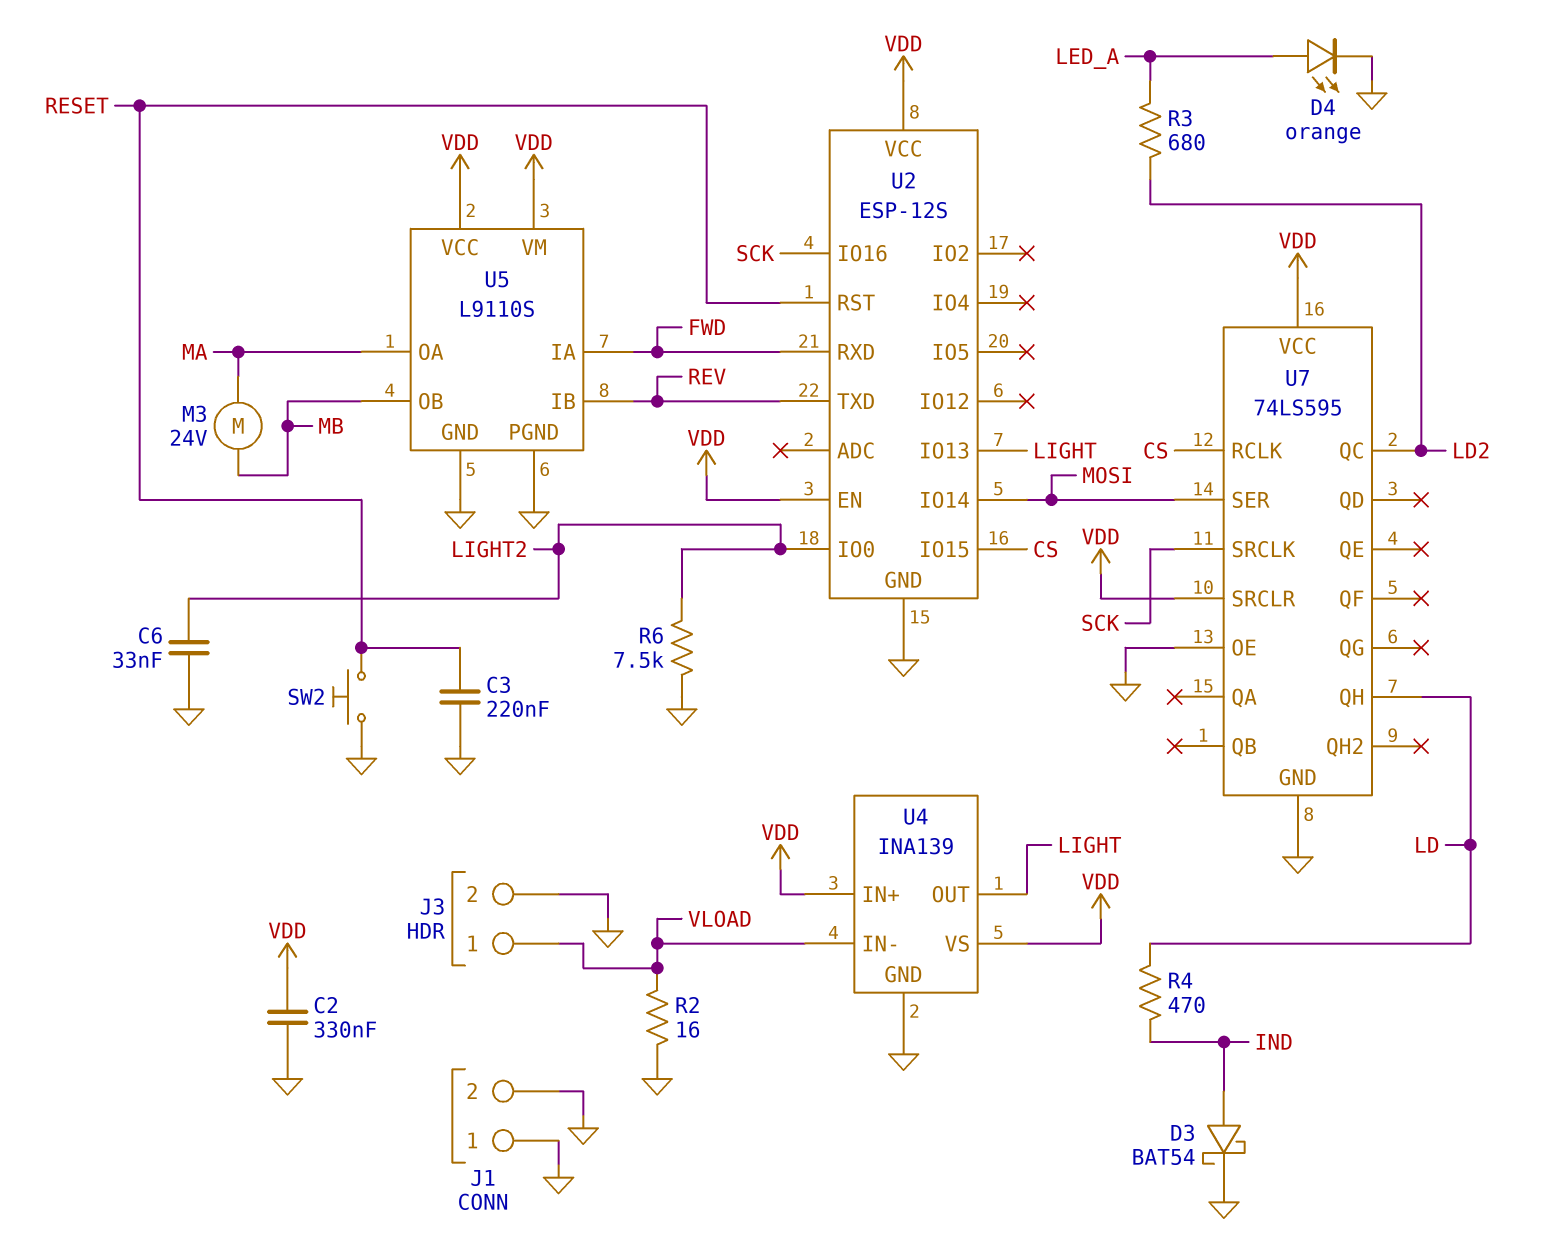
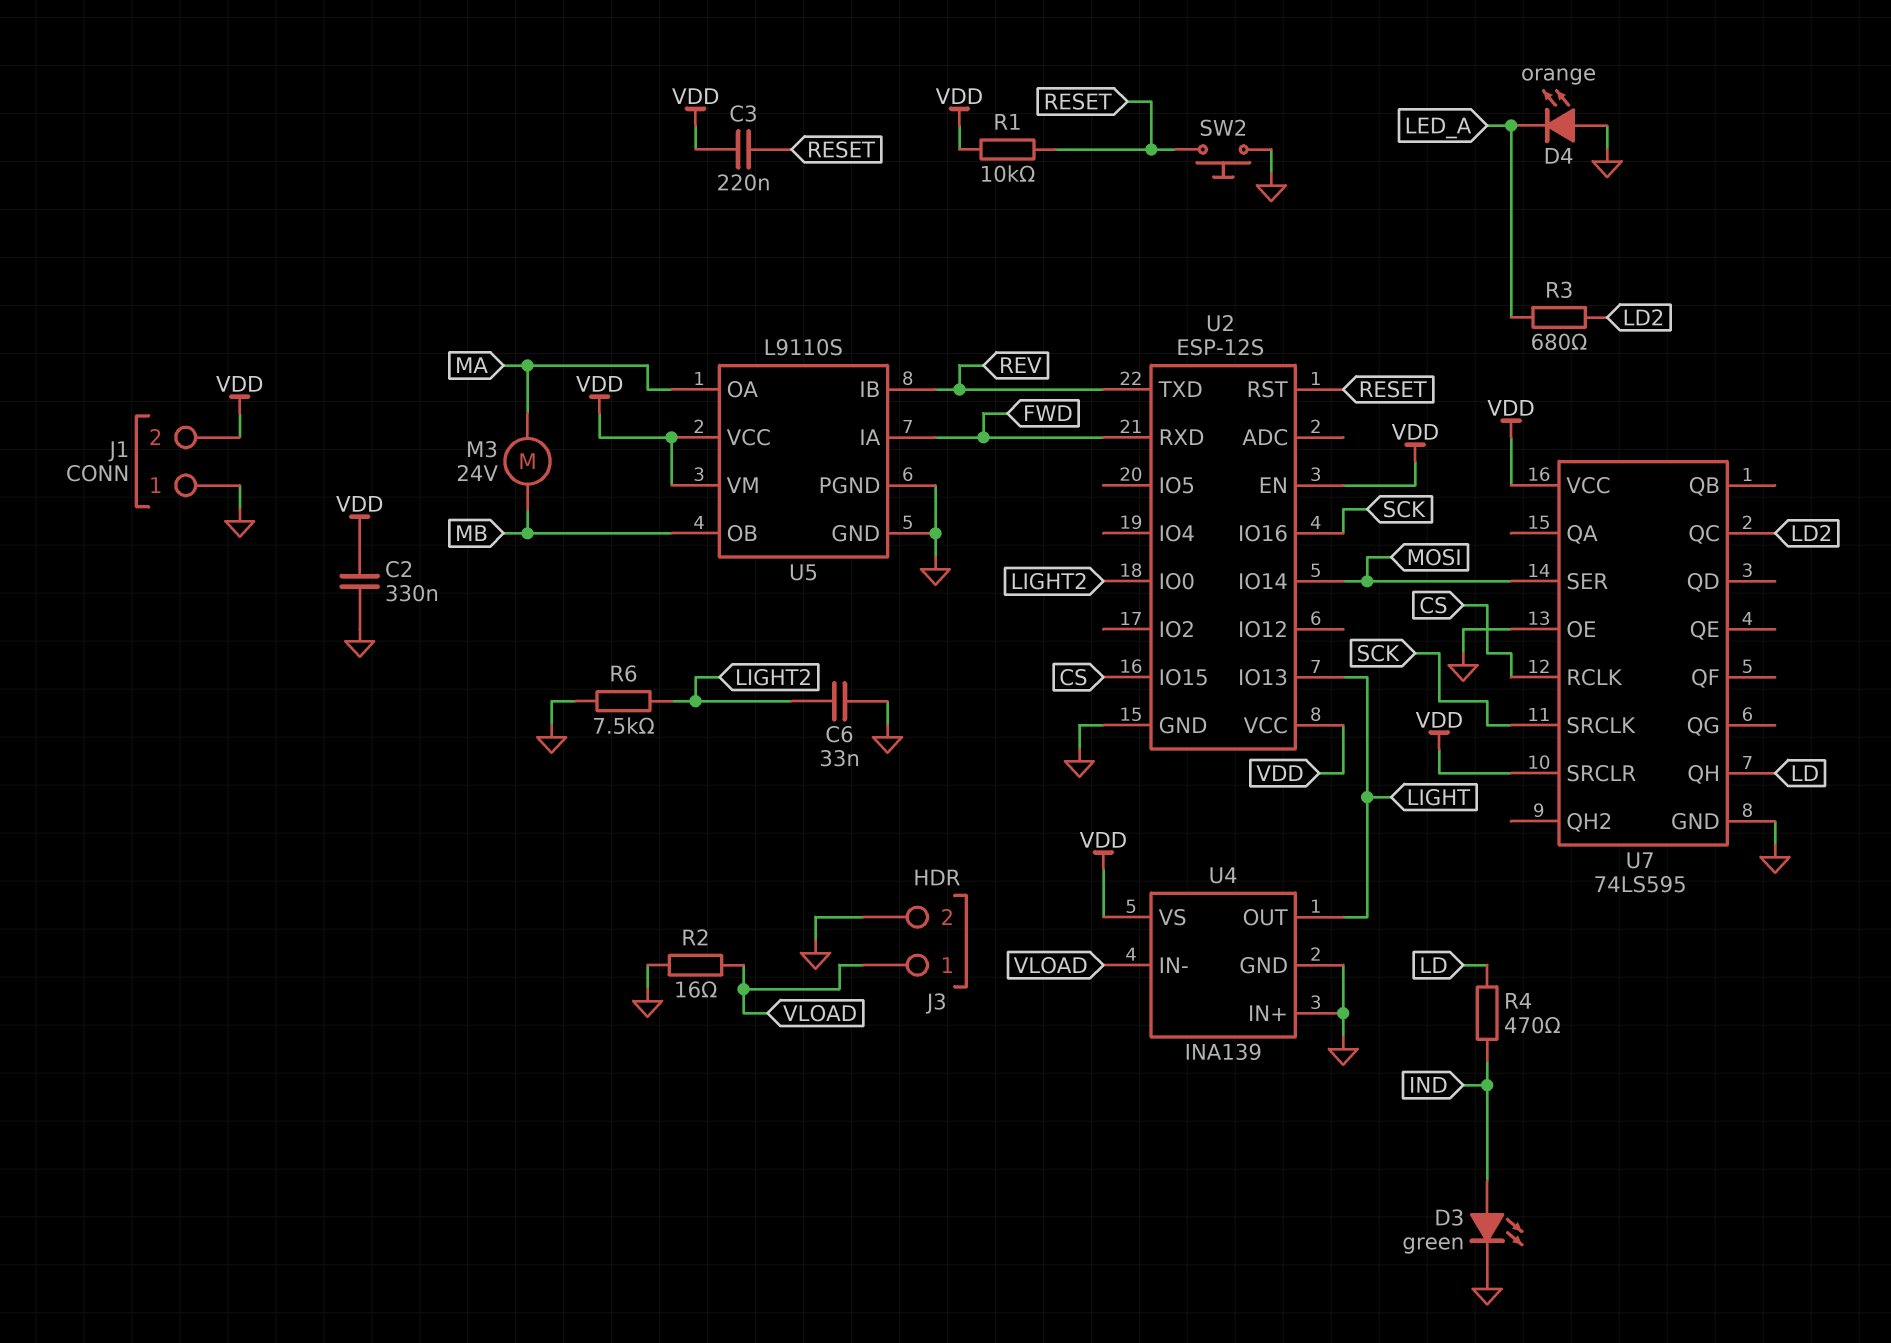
C3: 220nF (GND, RESET) -> 220nF (RESET, VDD)
D3: schottky BAT54 (A IND, K GND) -> LED green (A IND, K GND)
D4: LED orange (A LED_A, K GND) -> LED orange (A GND, K LED_A)
J1 pin 2: GND -> VDD
R1: none -> 10k (RESET, VDD)
U4 pin IN+: VDD -> GND

